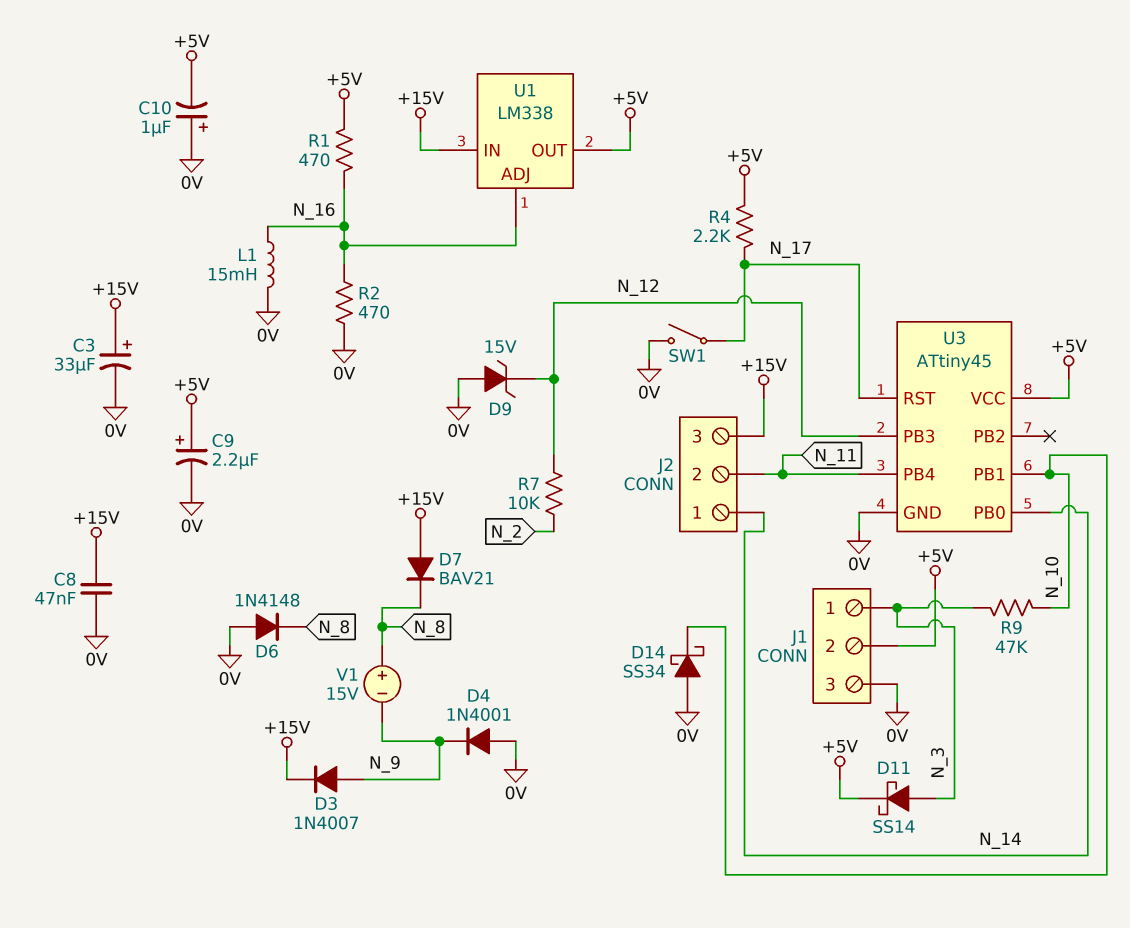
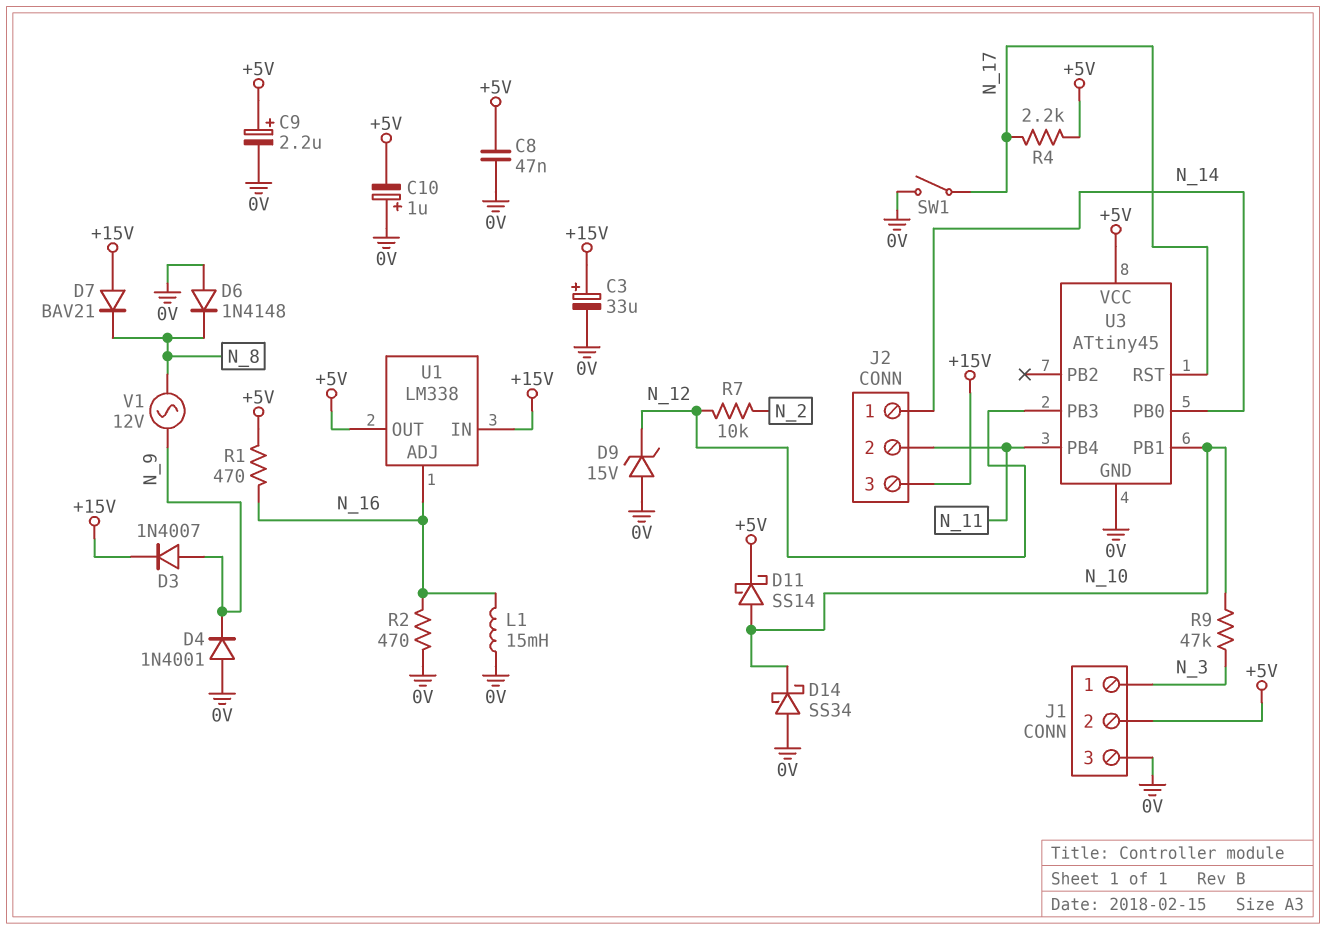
C8: 47nF (+15V, 0V) -> 47nF (+5V, 0V)
D11: schottky SS14 (A N_3, K +5V) -> schottky SS14 (A N_10, K +5V)
V1: 15V (plus N_8, minus N_9) -> AC 12V (N_8, N_9)

